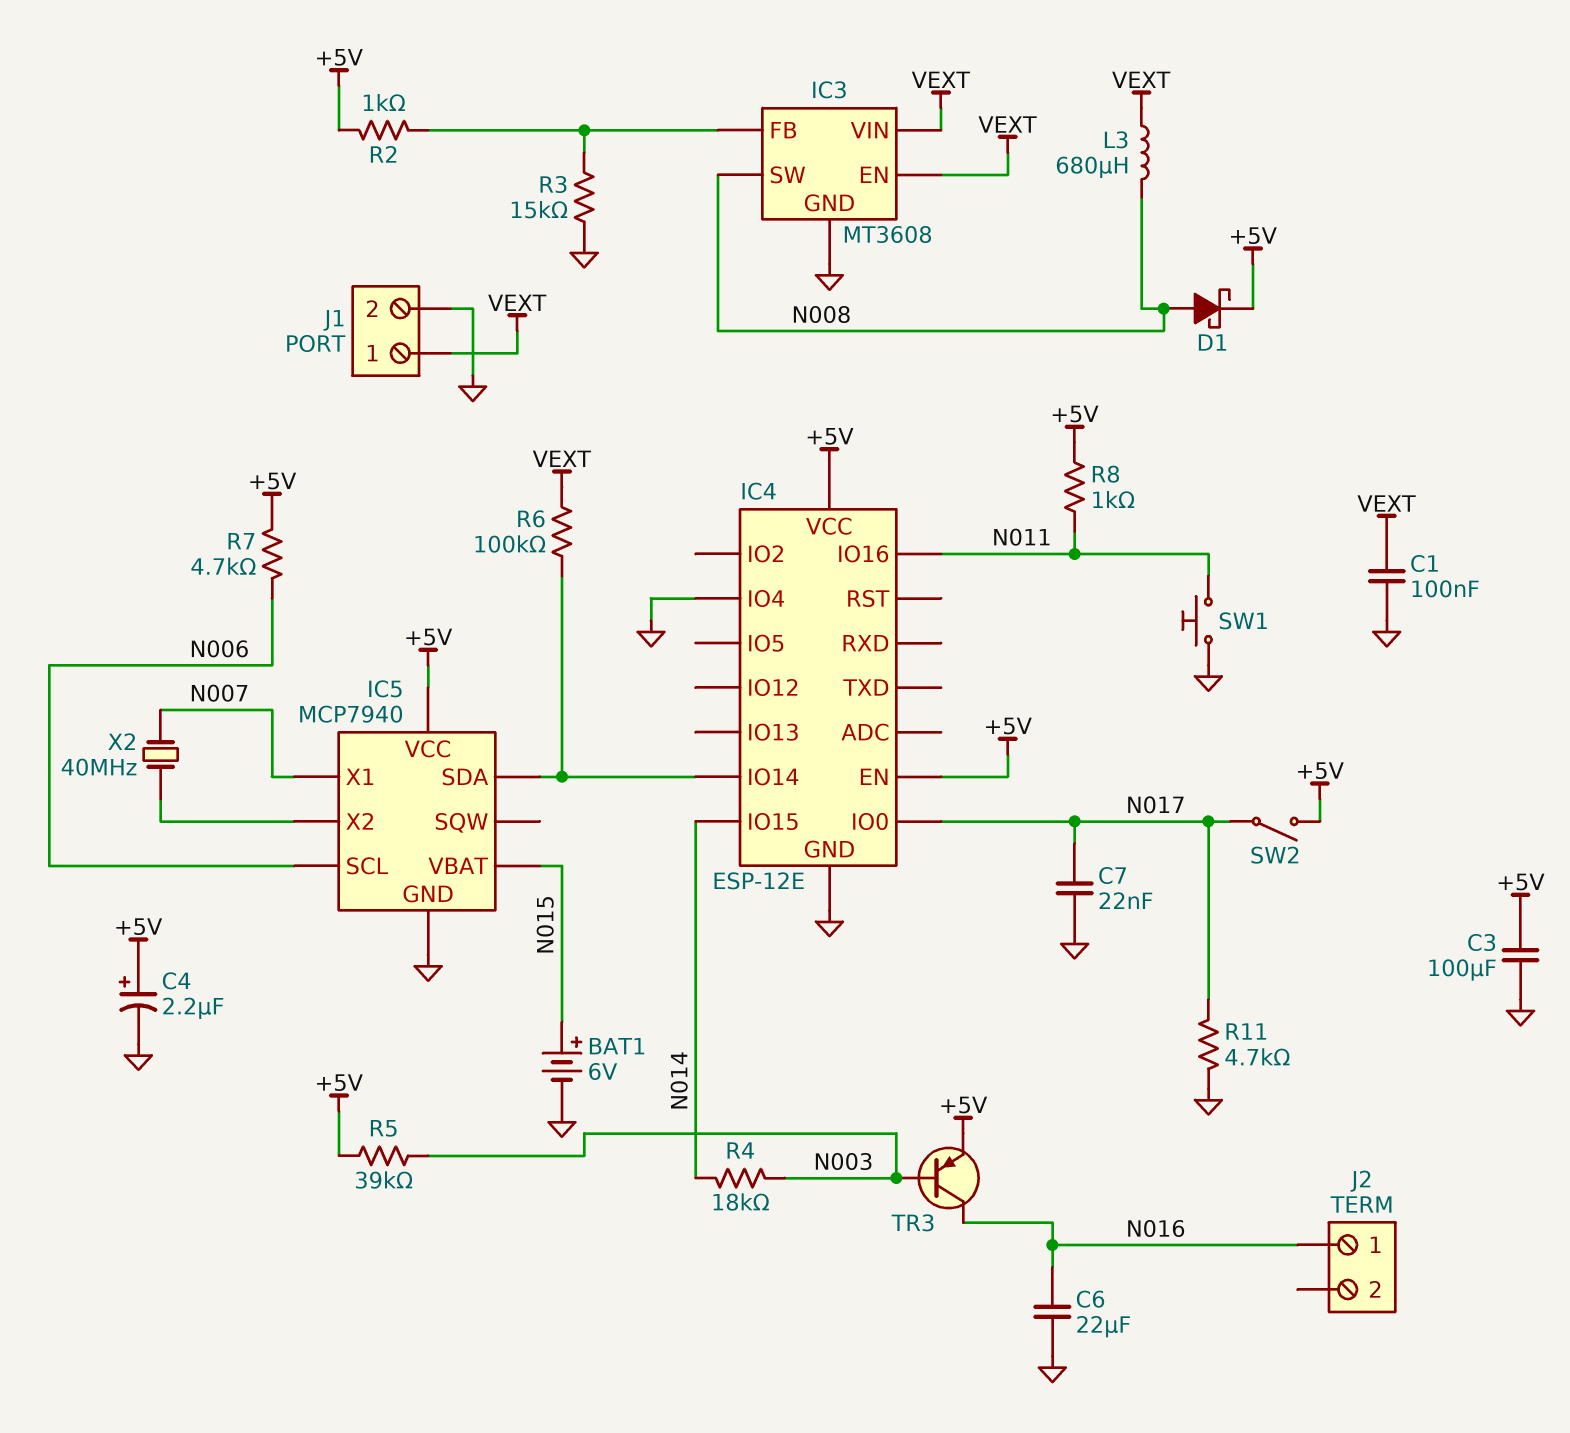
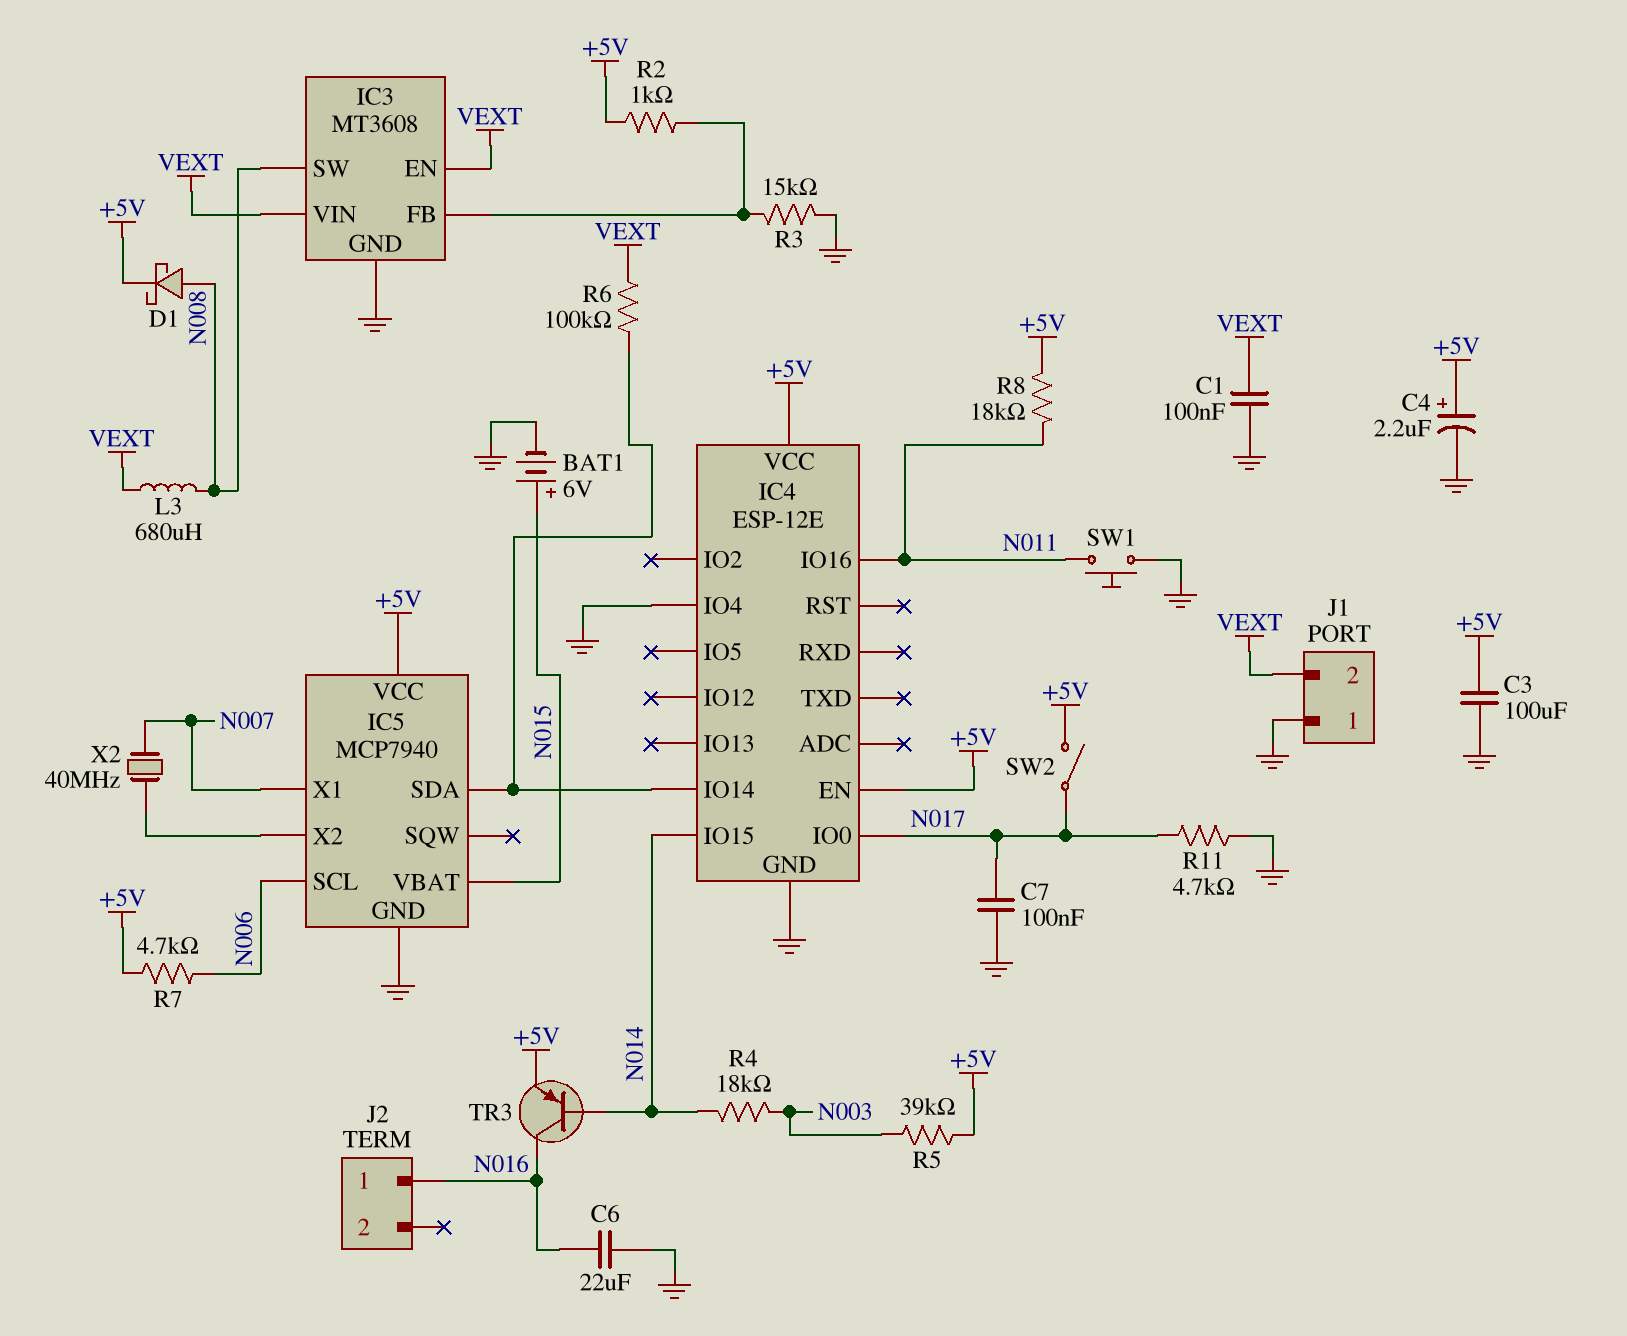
C7: 22nF (GND, N017) -> 100nF (GND, N017)
J1 pin 1: VEXT -> GND
J1 pin 2: GND -> VEXT
R8: 1k (+5V, N011) -> 18k (+5V, N011)
TR3: PNP (B N003, C N016, E +5V) -> PNP (B N014, C N016, E +5V)

